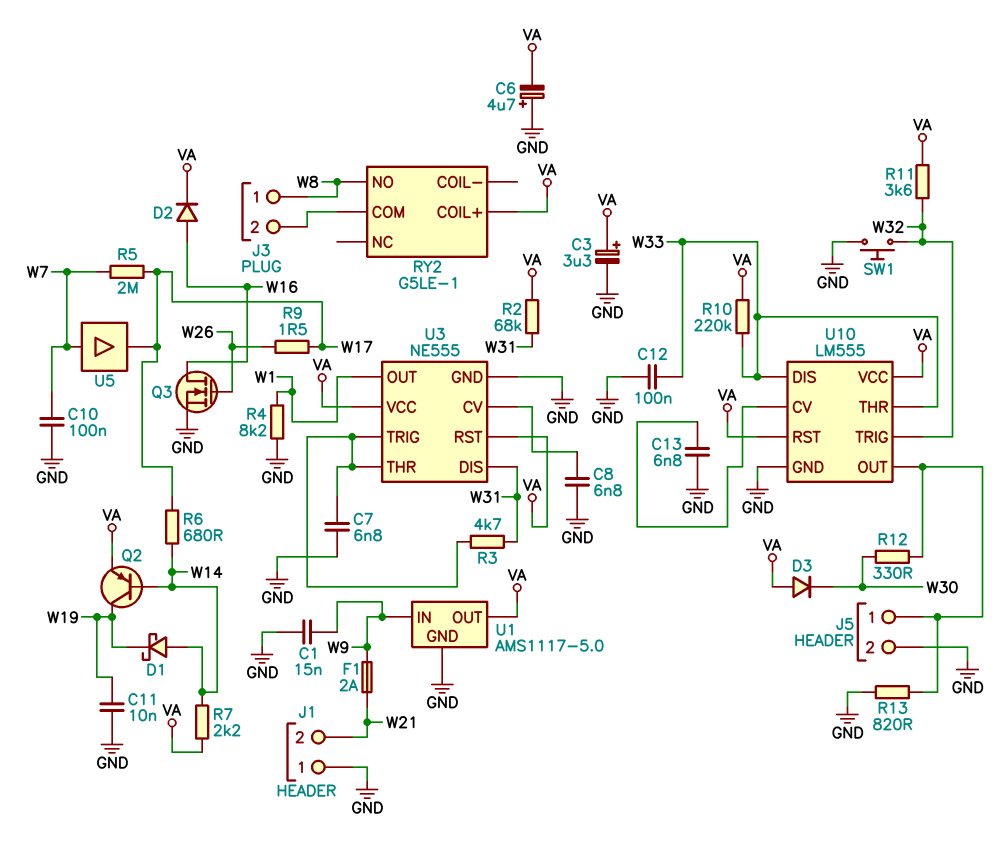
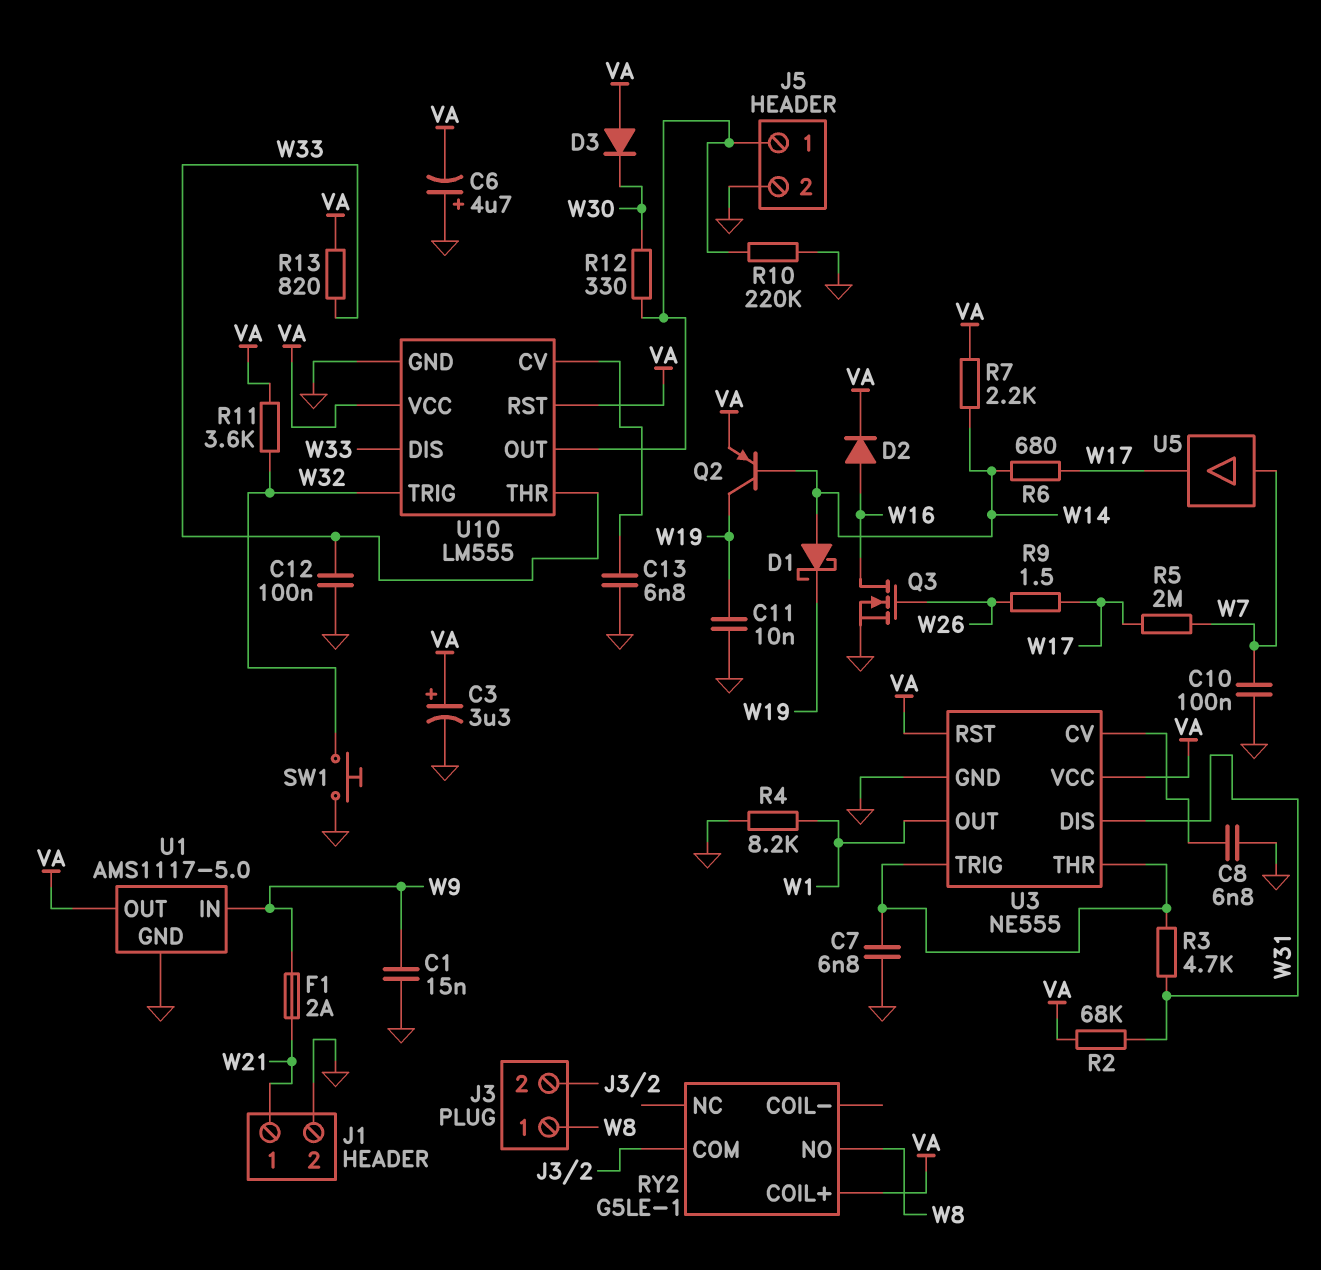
J1 pin 1: GND -> W21
J1 pin 2: W21 -> GND
R10: 220k (VA, W33) -> 220k (GND, J5/1)
R13: 820 (GND, J5/1) -> 820 (VA, W33)

